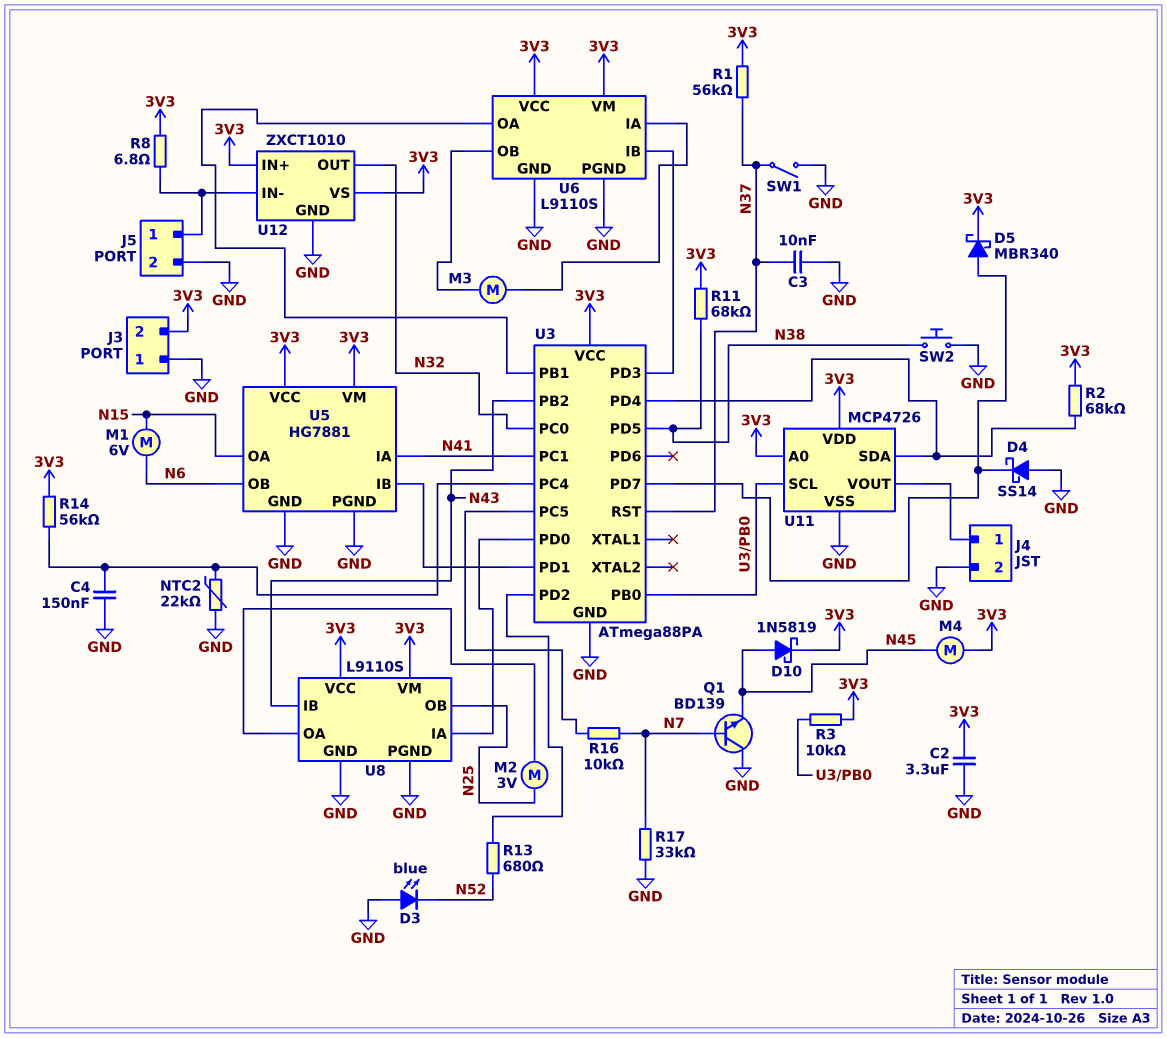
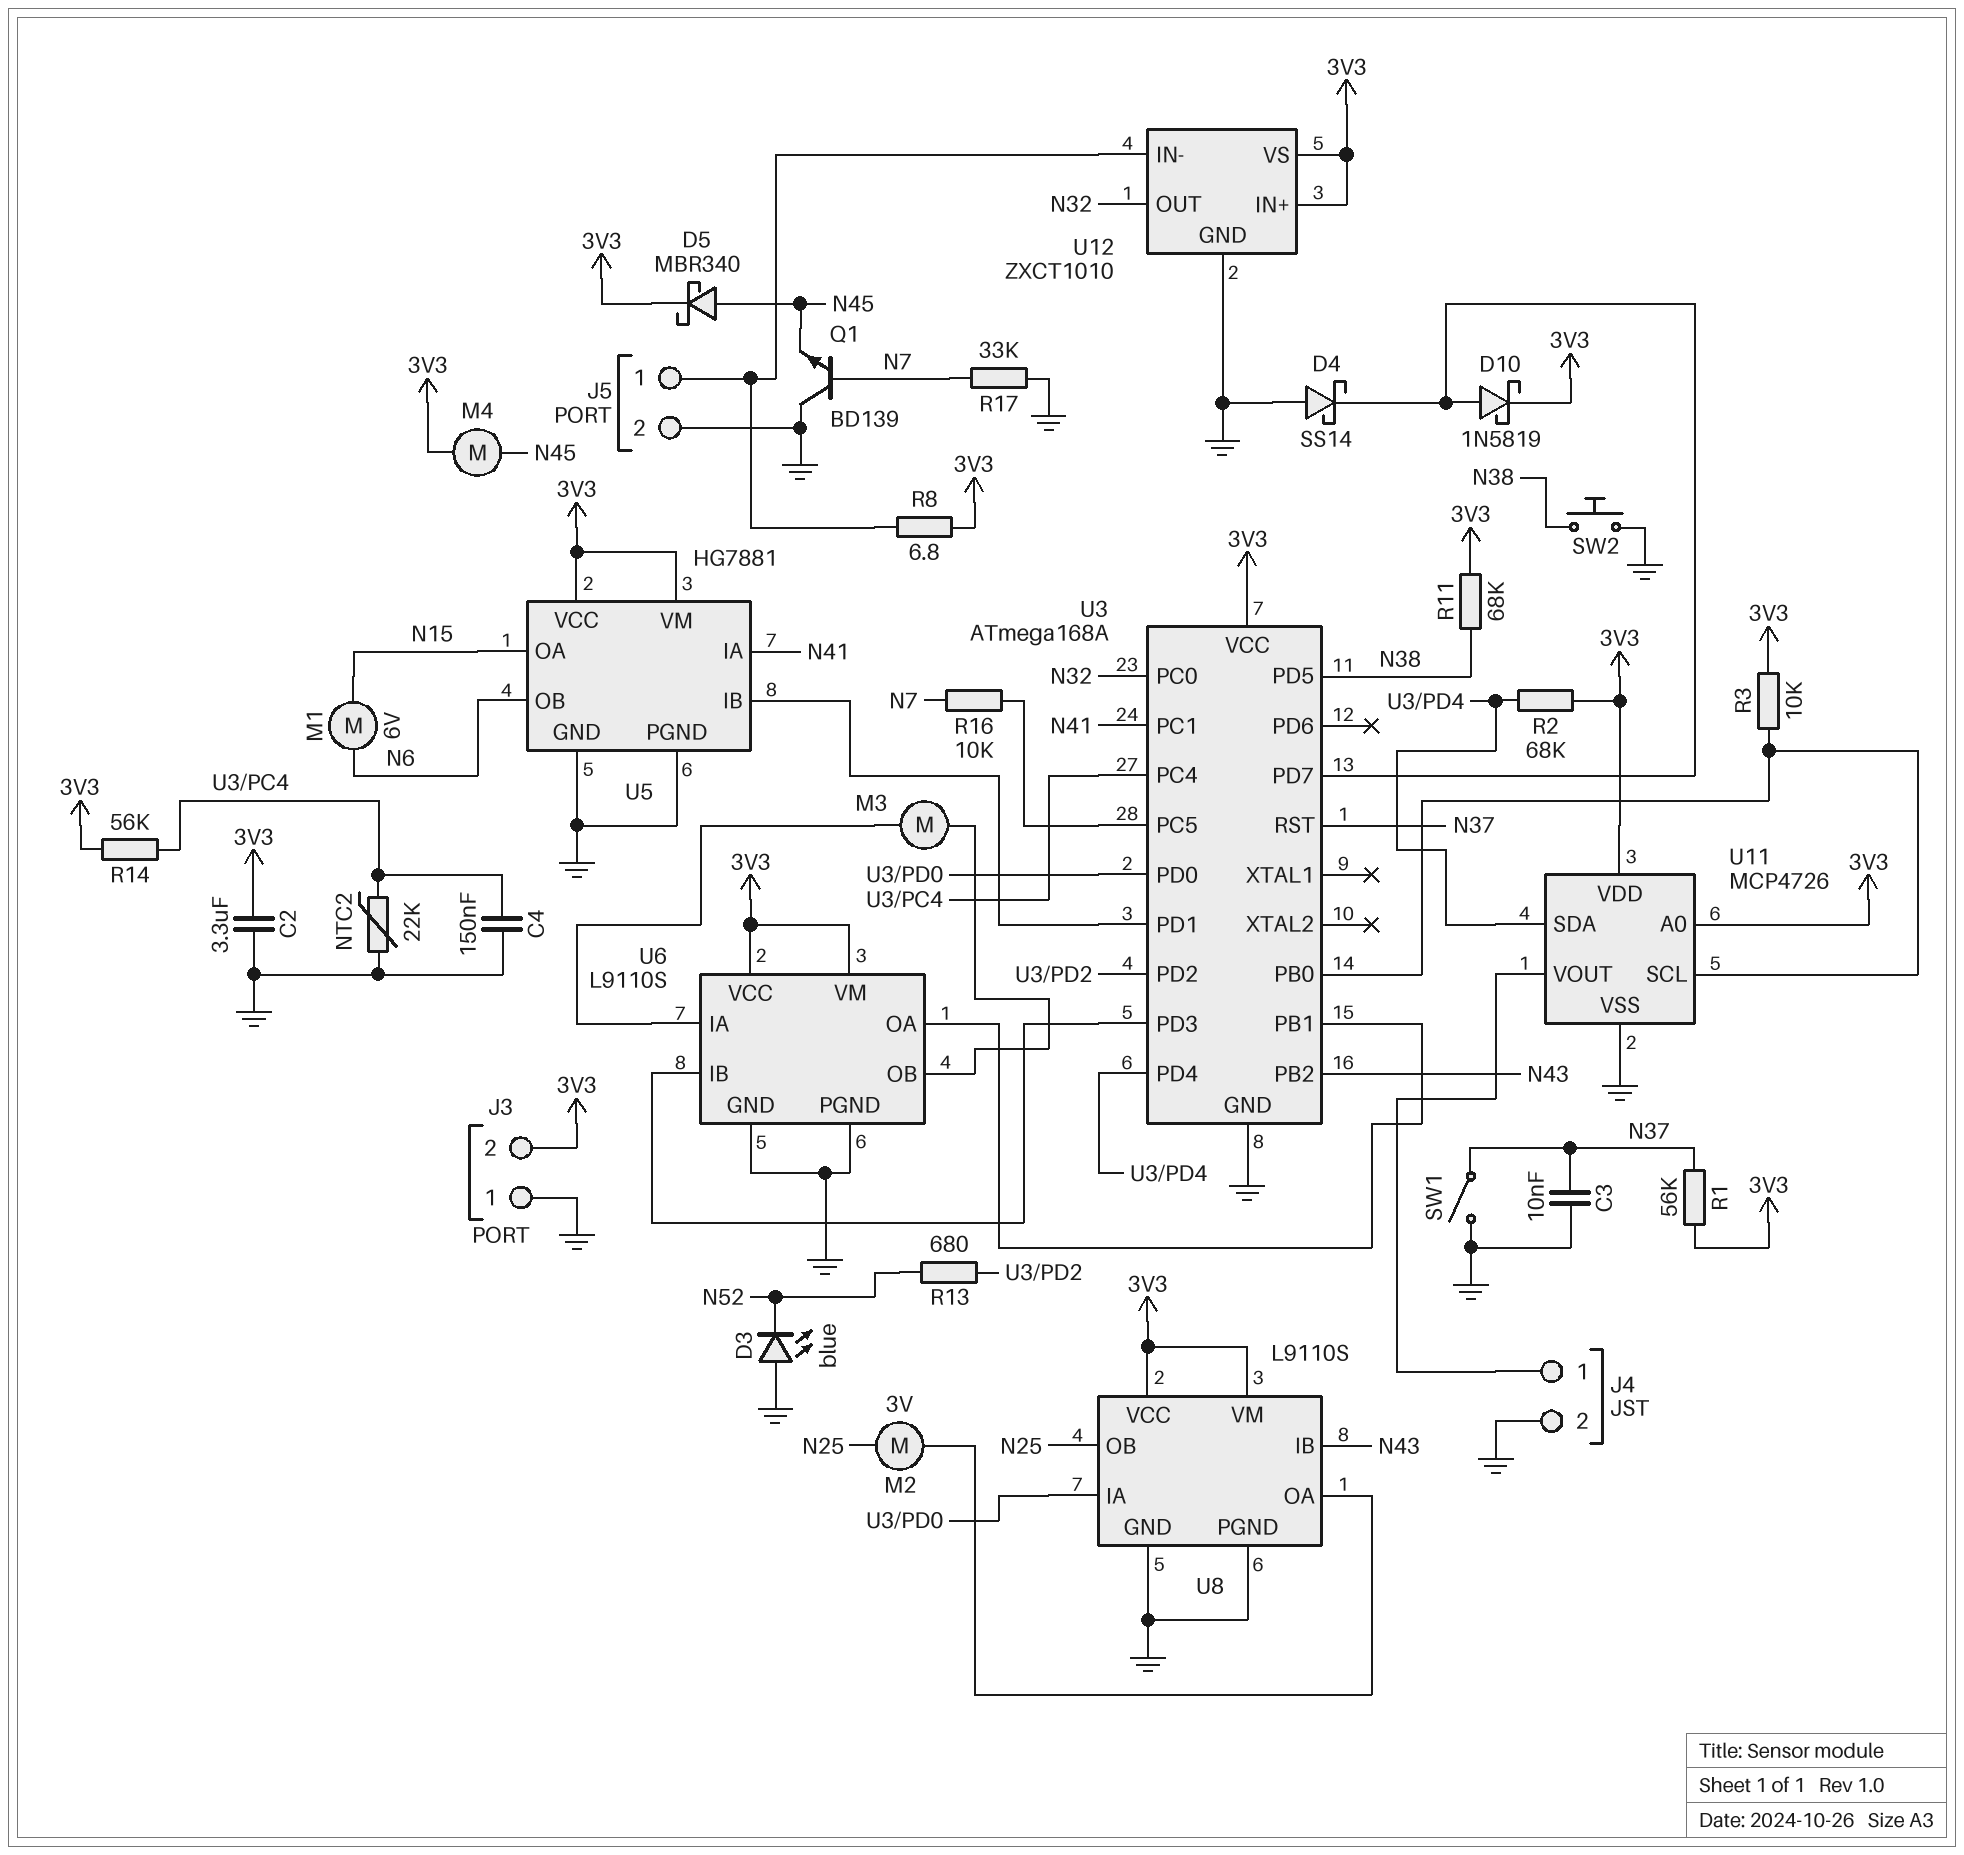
D5: schottky MBR340 (A U3/PD7, K 3V3) -> schottky MBR340 (A N45, K 3V3)
D10: schottky 1N5819 (A N45, K 3V3) -> schottky 1N5819 (A U3/PD7, K 3V3)
U3: ATmega88PA -> ATmega168A

